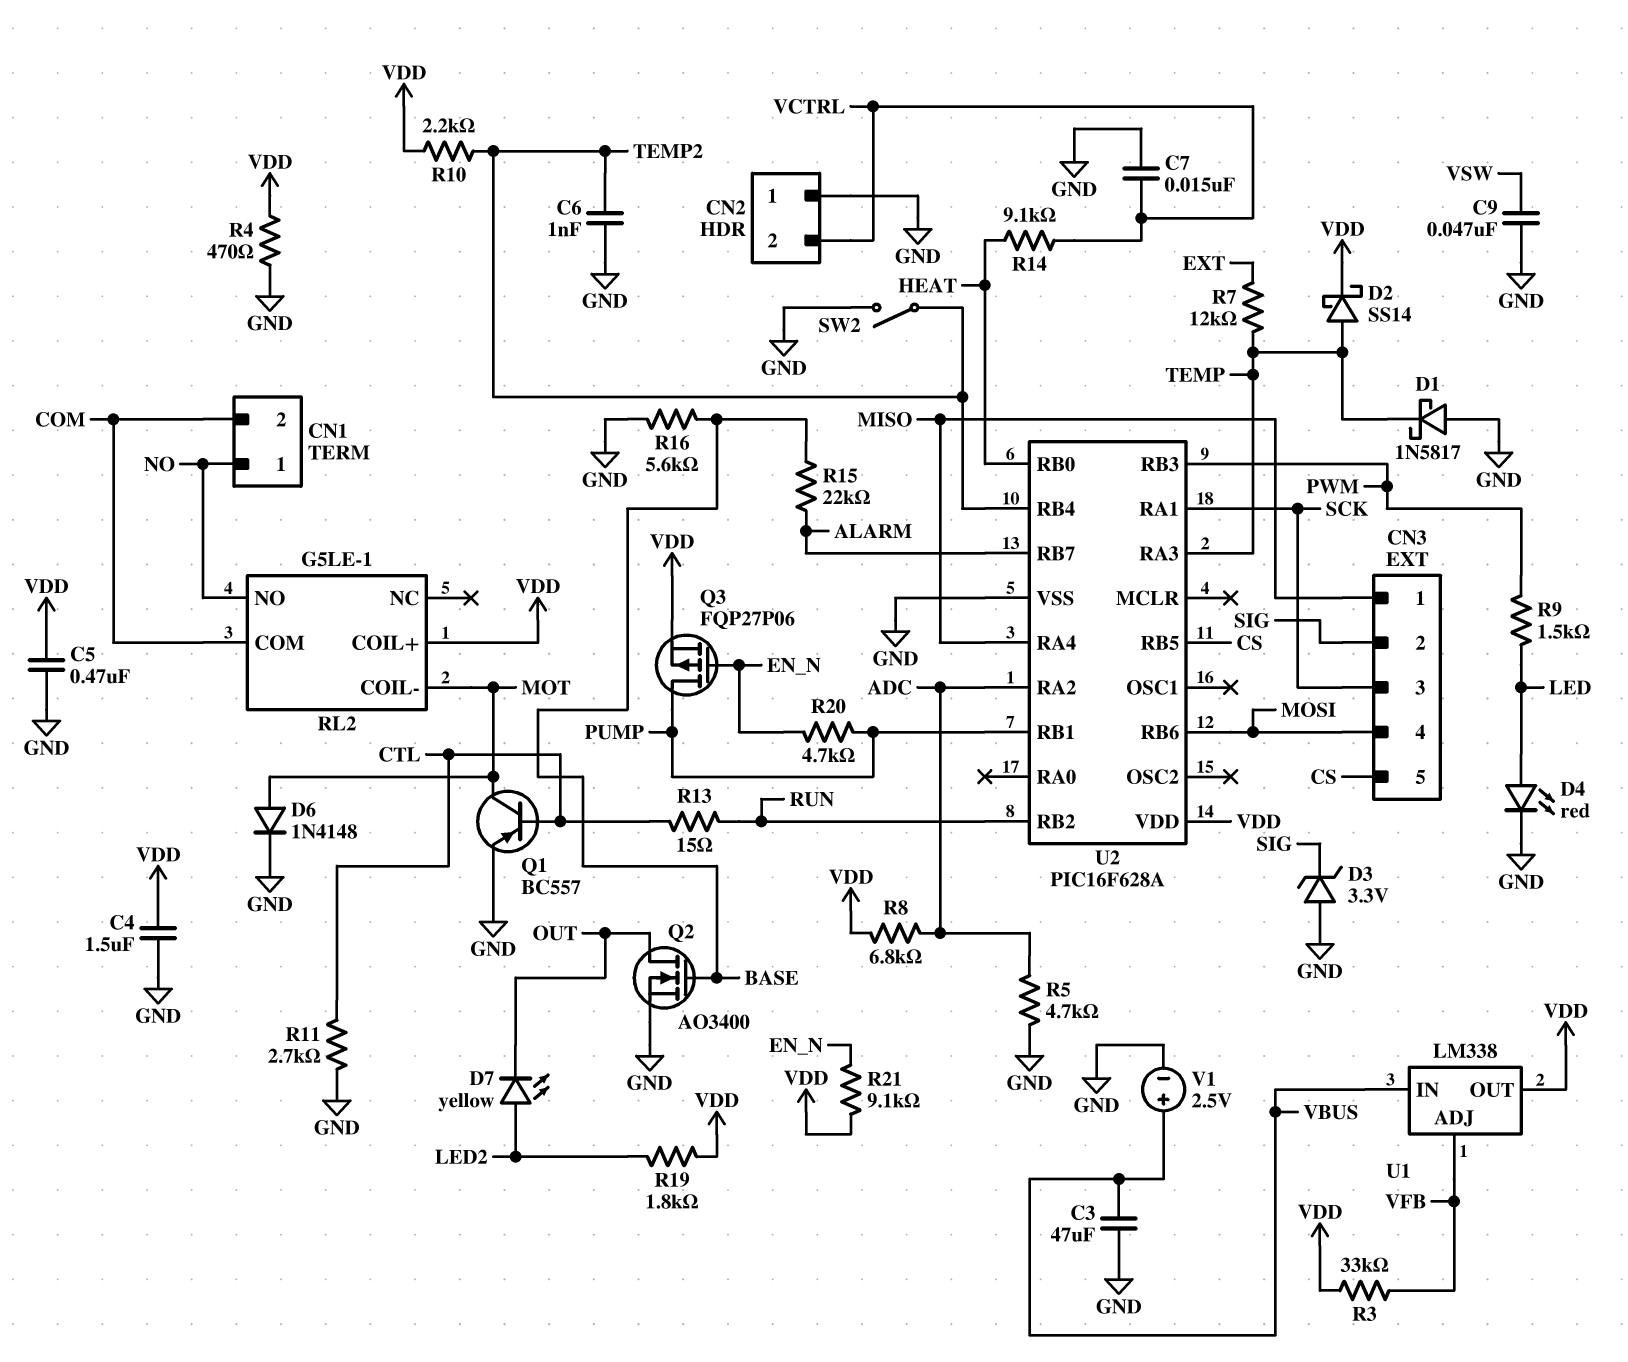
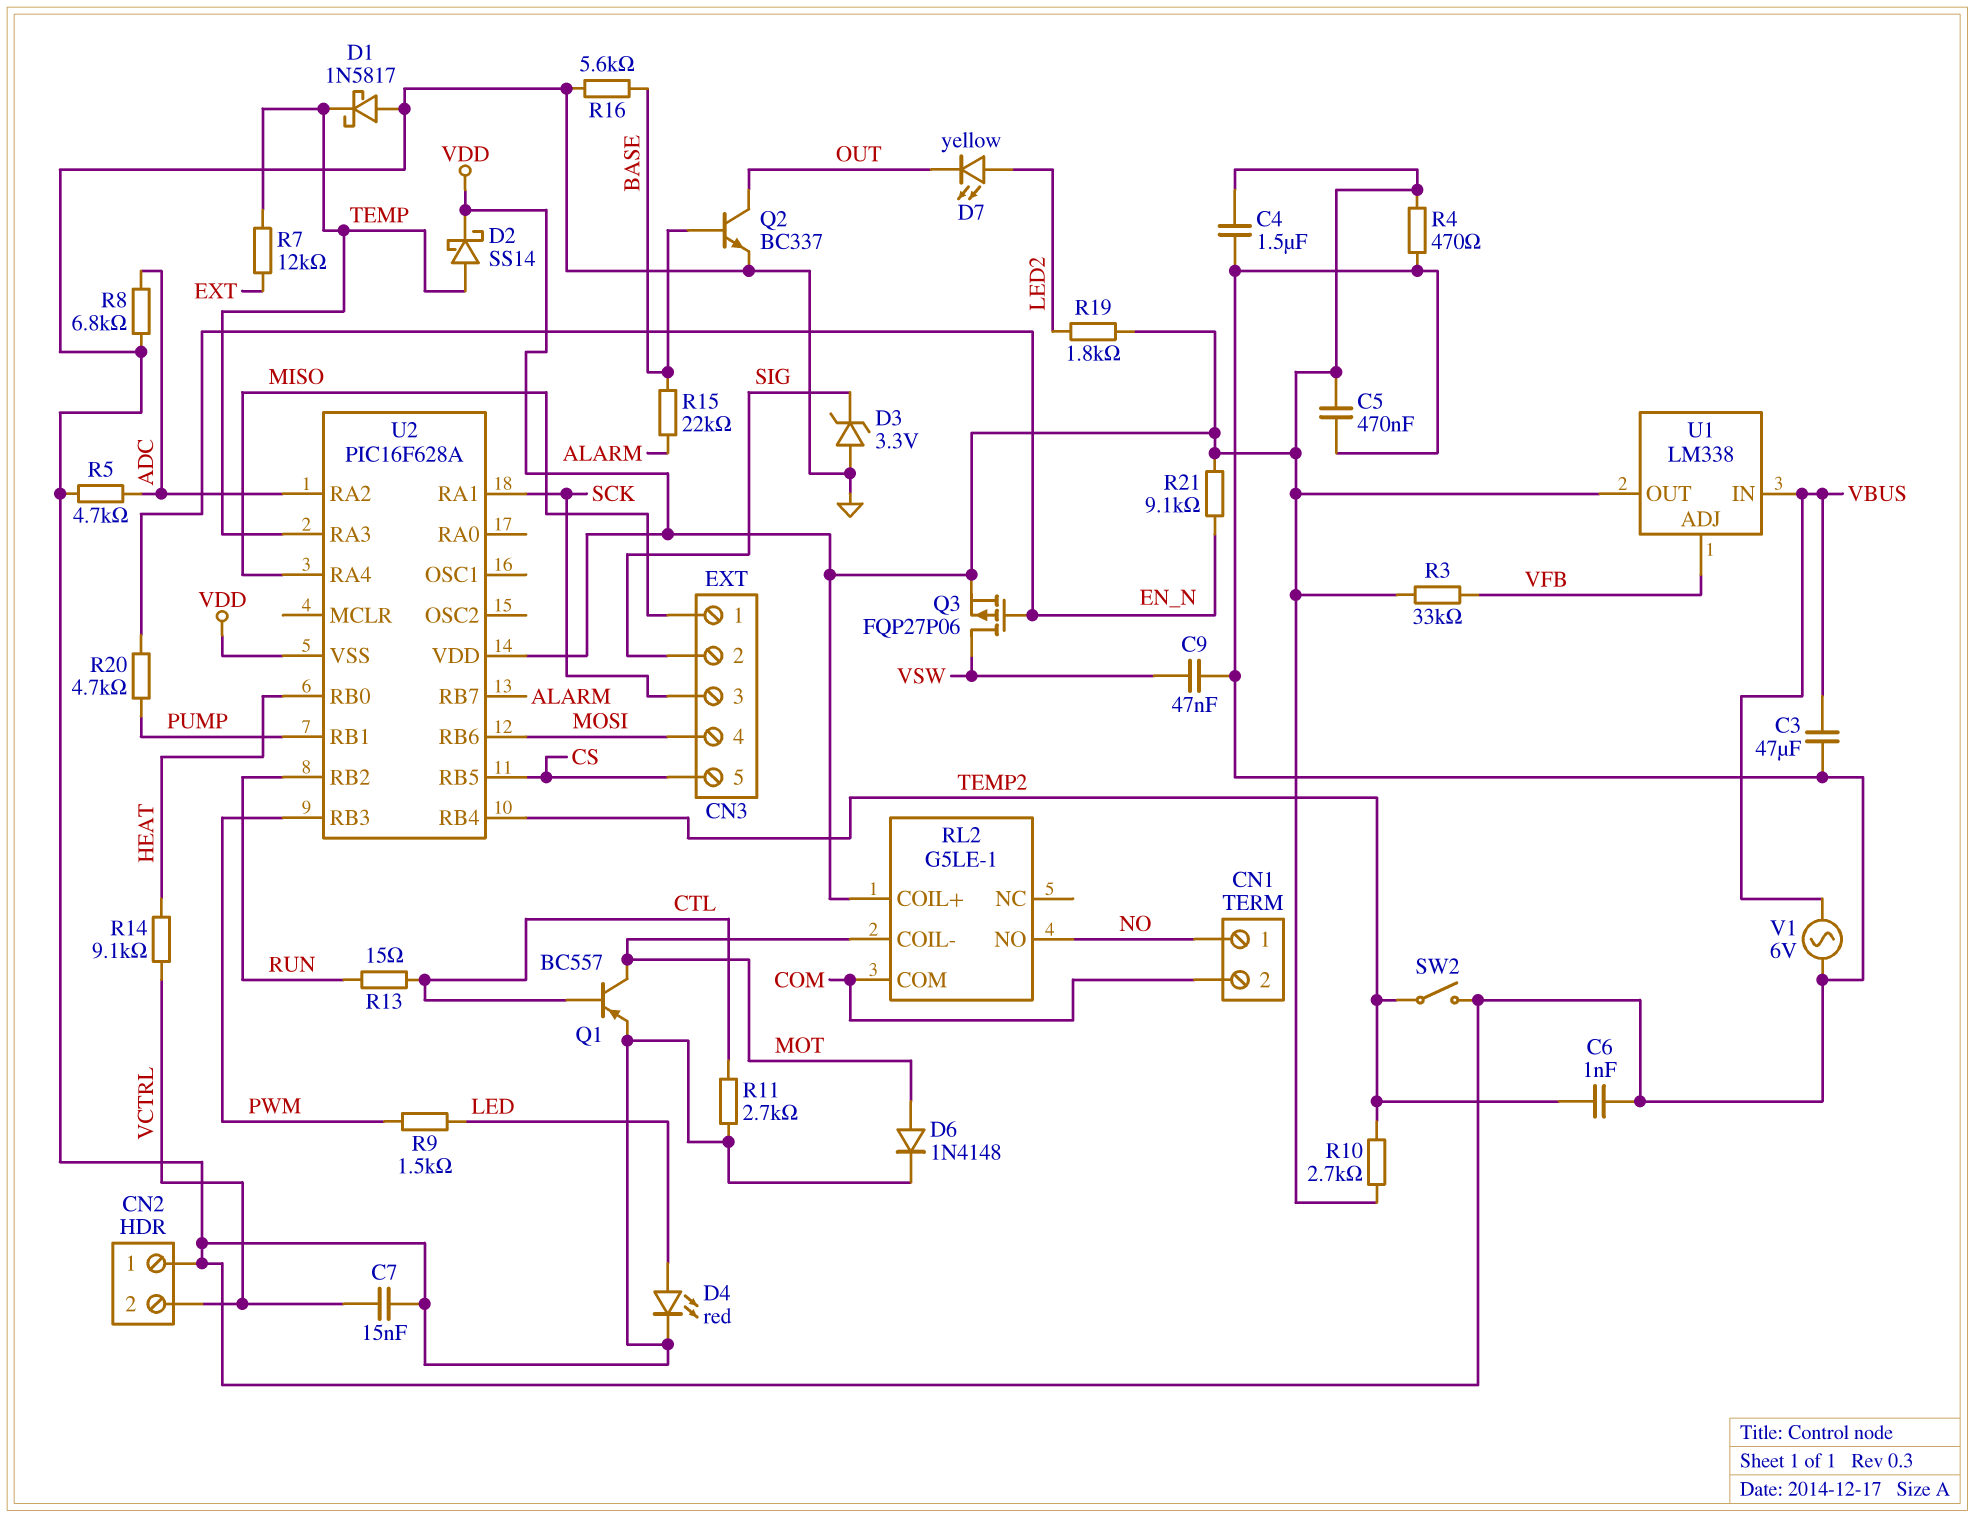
Q2: NMOS AO3400 (G BASE, D OUT, S GND) -> NPN BC337 (B BASE, C OUT, E GND)
Q3: PMOS FQP27P06 (G EN_N, D PUMP, S VDD) -> PMOS FQP27P06 (G EN_N, D VSW, S VDD)
R8: 6.8k (ADC, VDD) -> 6.8k (ADC, GND)
R10: 2.2k (TEMP2, VDD) -> 2.7k (TEMP2, VDD)
U2 pin VSS: GND -> VDD
V1: 2.5V (plus VBUS, minus GND) -> AC 6V (GND, VBUS)

